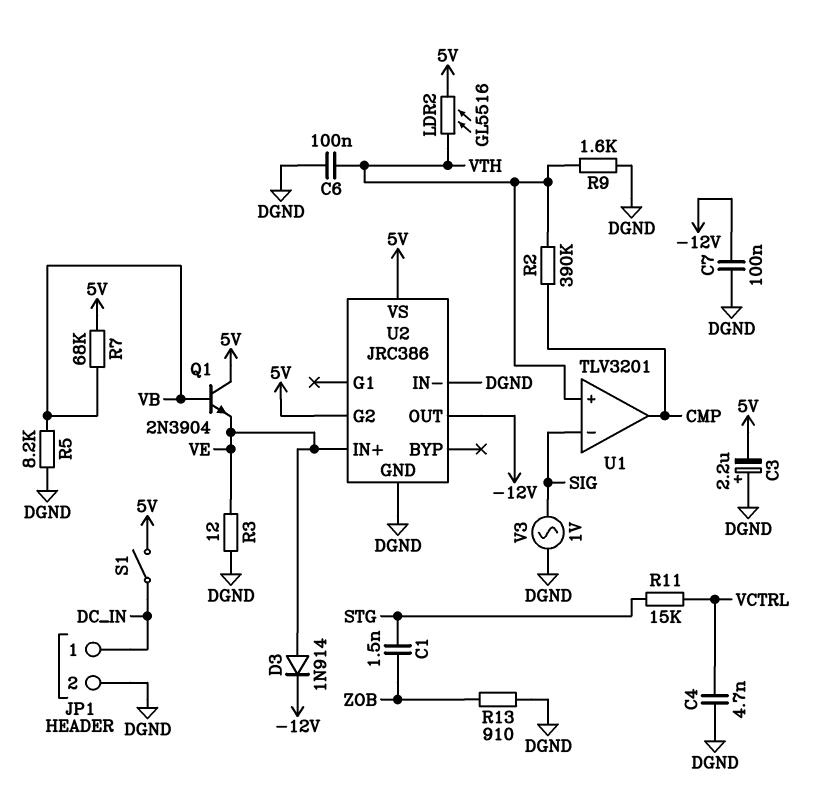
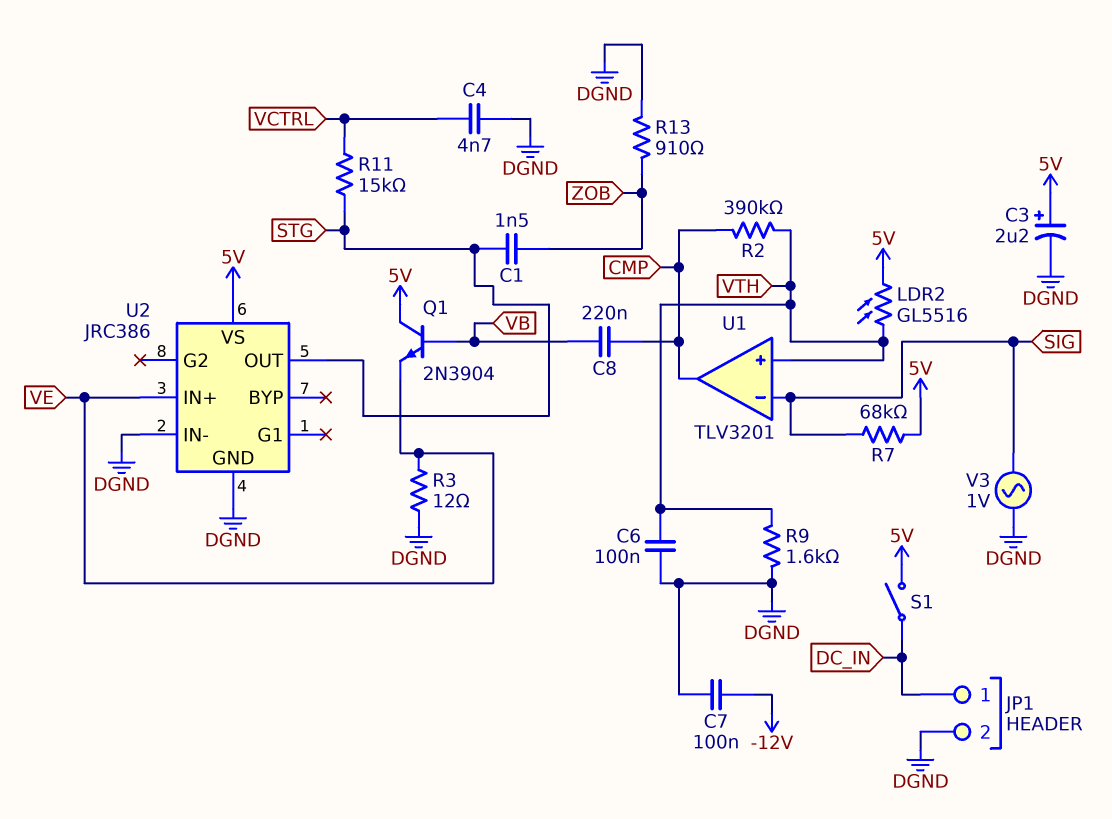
C3: 2.2uF (plus DGND, minus 5V) -> 2.2uF (plus 5V, minus DGND)
C8: none -> 220nF (CMP, VB)
D3: diode 1N914 (A VE, K -12V) -> none
R5: 8.2k (DGND, VB) -> none
R7: 68k (5V, VB) -> 68k (5V, SIG)
U2 pin G2: 5V -> none
U2 pin OUT: -12V -> STG

